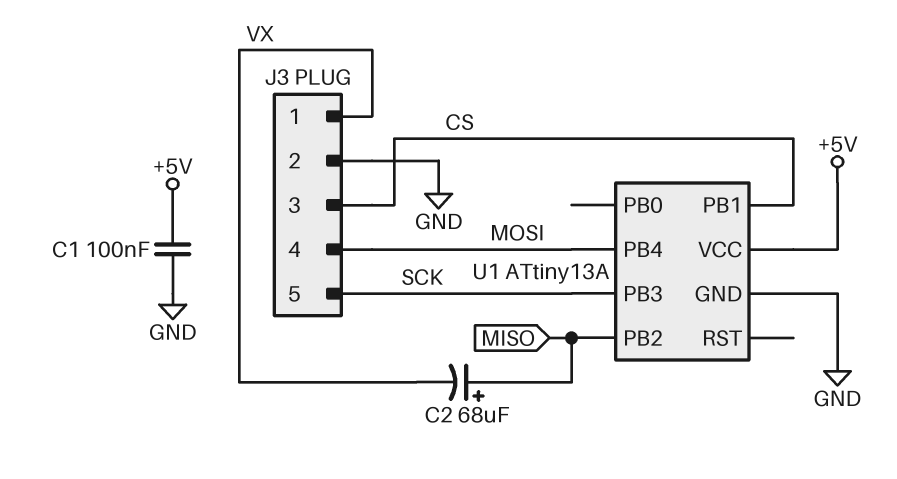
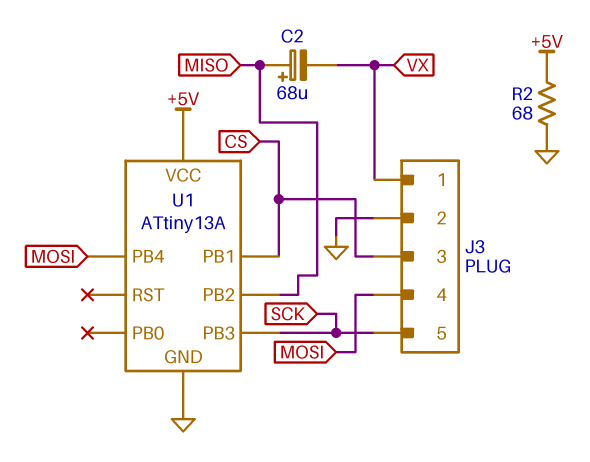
C1: 100nF (+5V, GND) -> none
R2: none -> 68 (+5V, GND)

